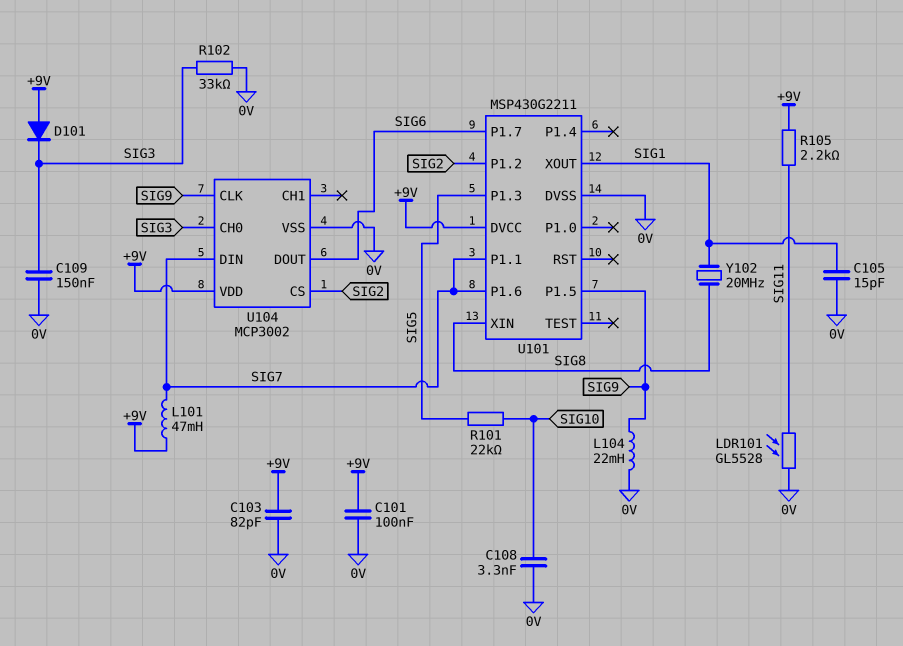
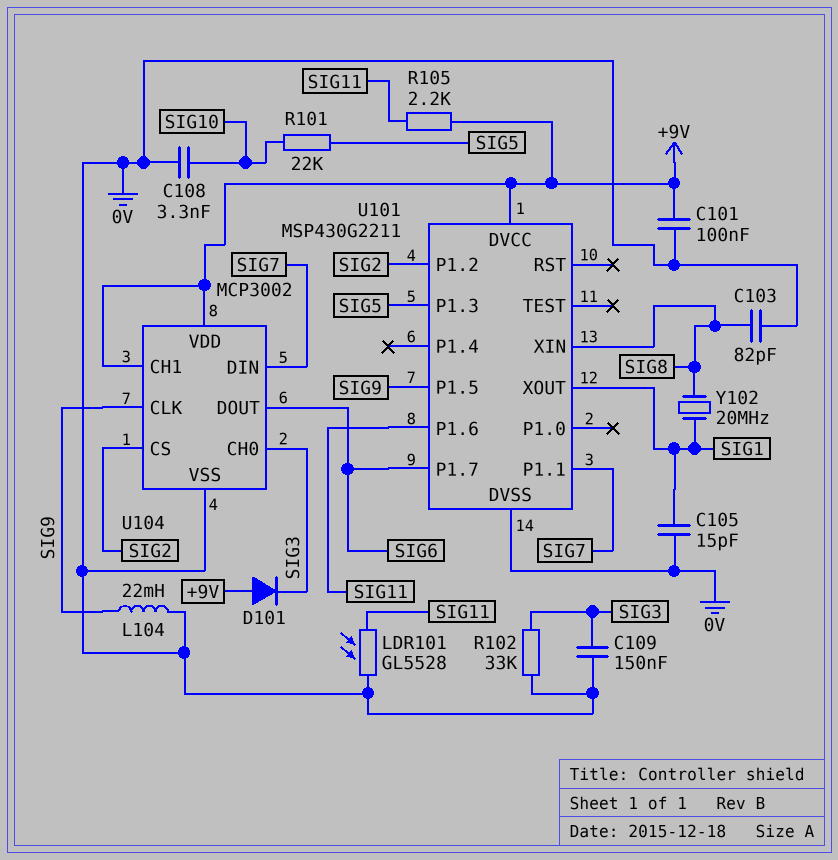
C103: 82pF (+9V, 0V) -> 82pF (0V, SIG8)
L101: 47mH (+9V, SIG7) -> none
U101 pin P1.6: SIG7 -> SIG11
U104 pin CH1: none -> +9V

